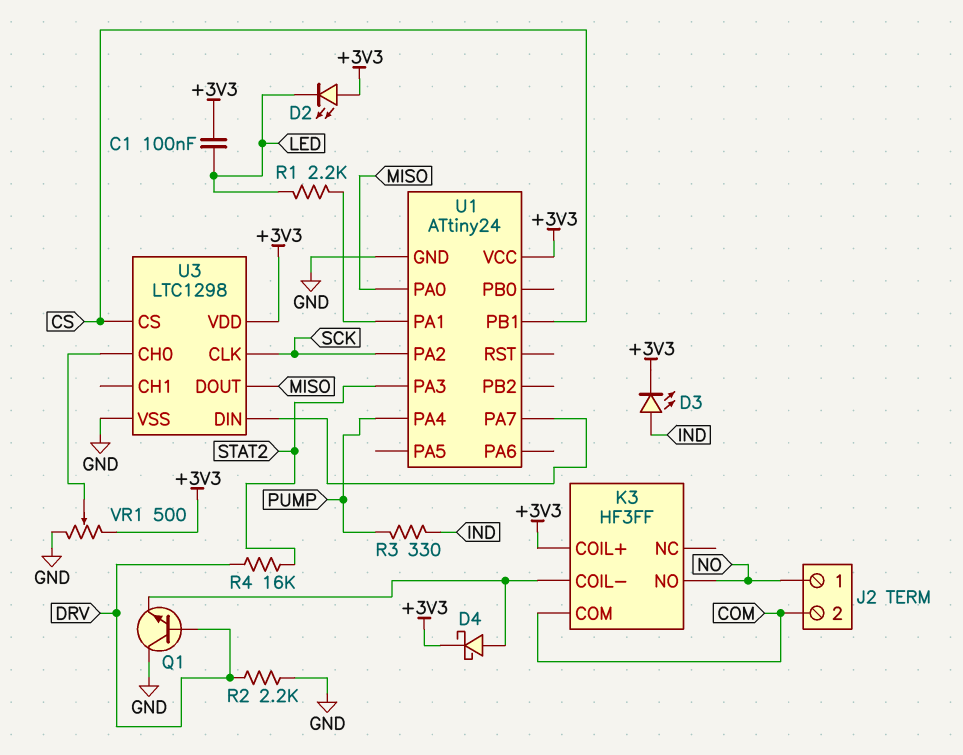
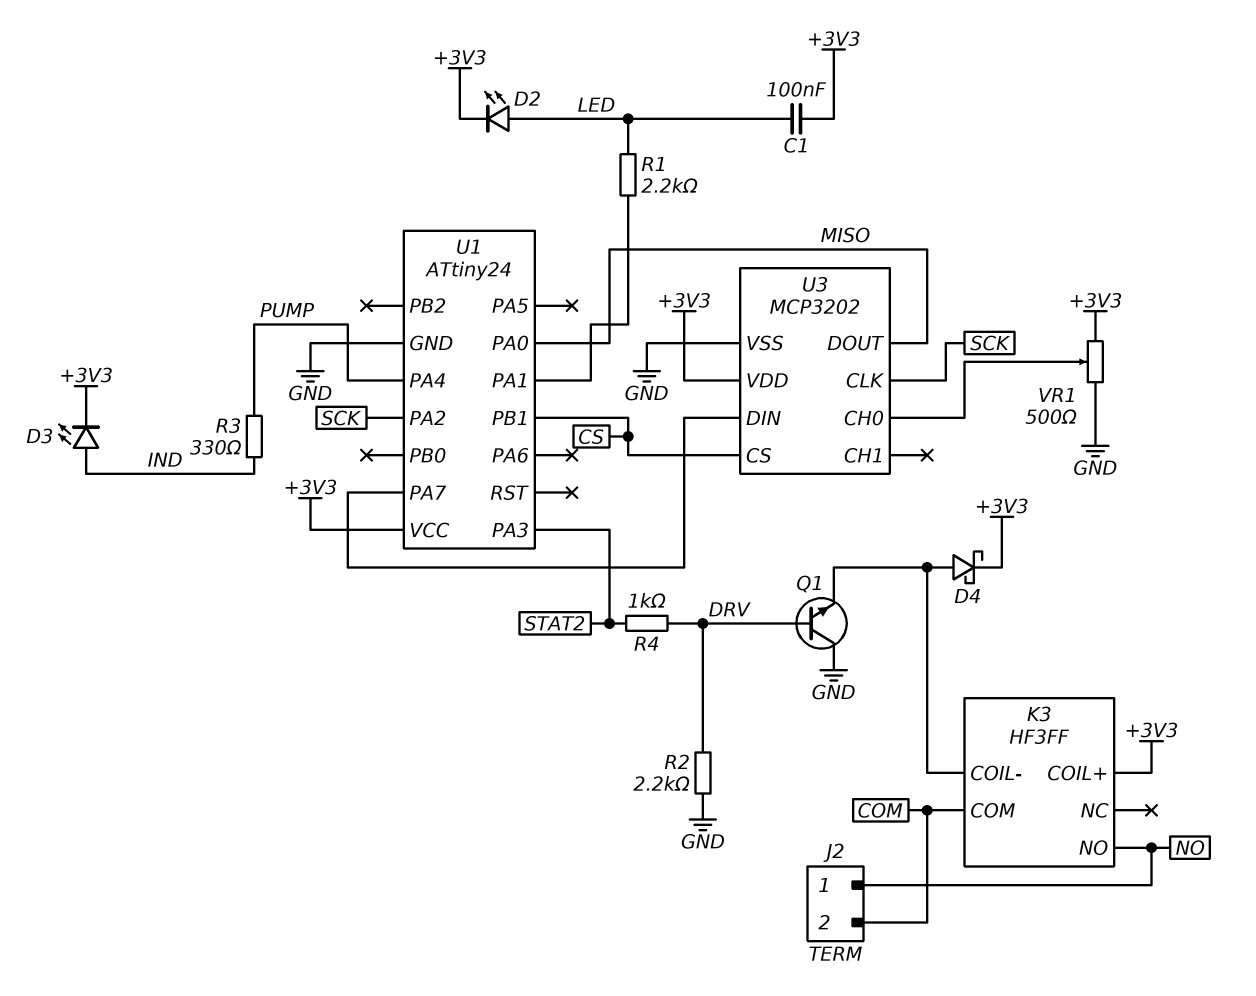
D2: LED (A +3V3, K LED) -> LED (A LED, K +3V3)
R4: 16k (DRV, STAT2) -> 1k (DRV, STAT2)
U3: LTC1298 -> MCP3202

